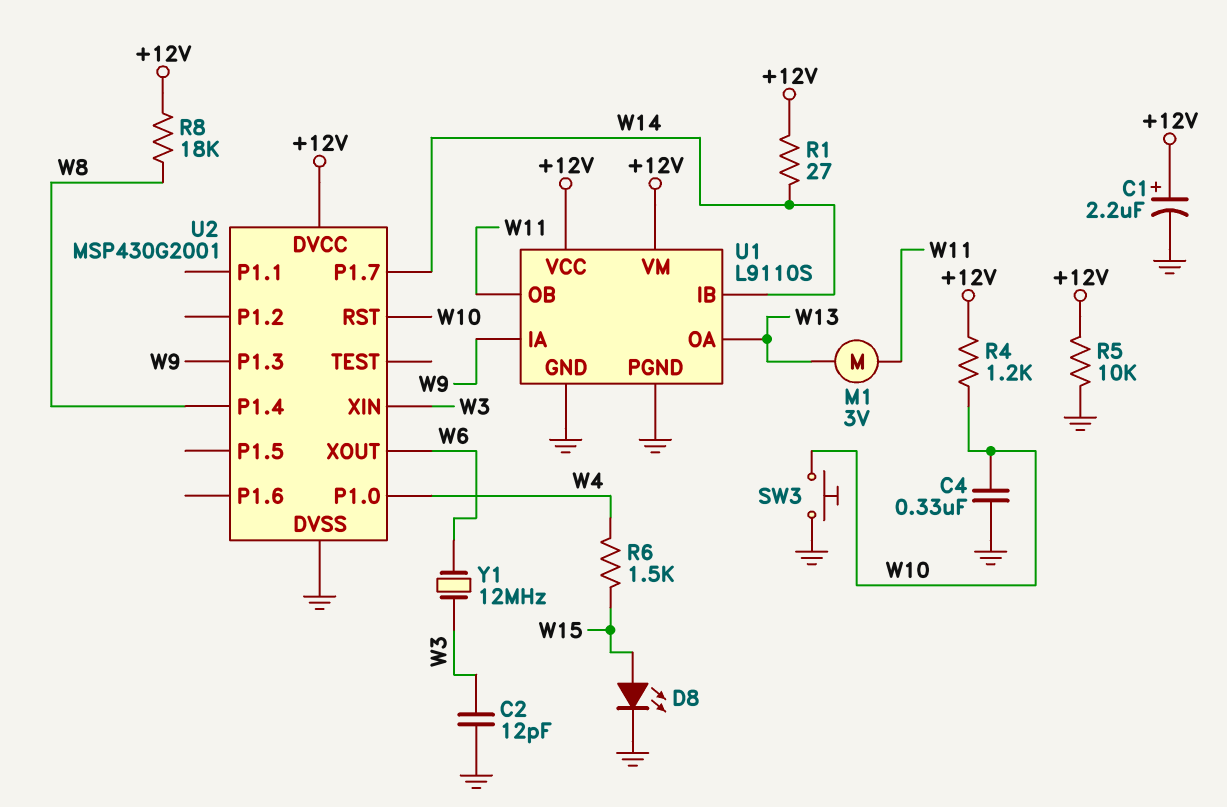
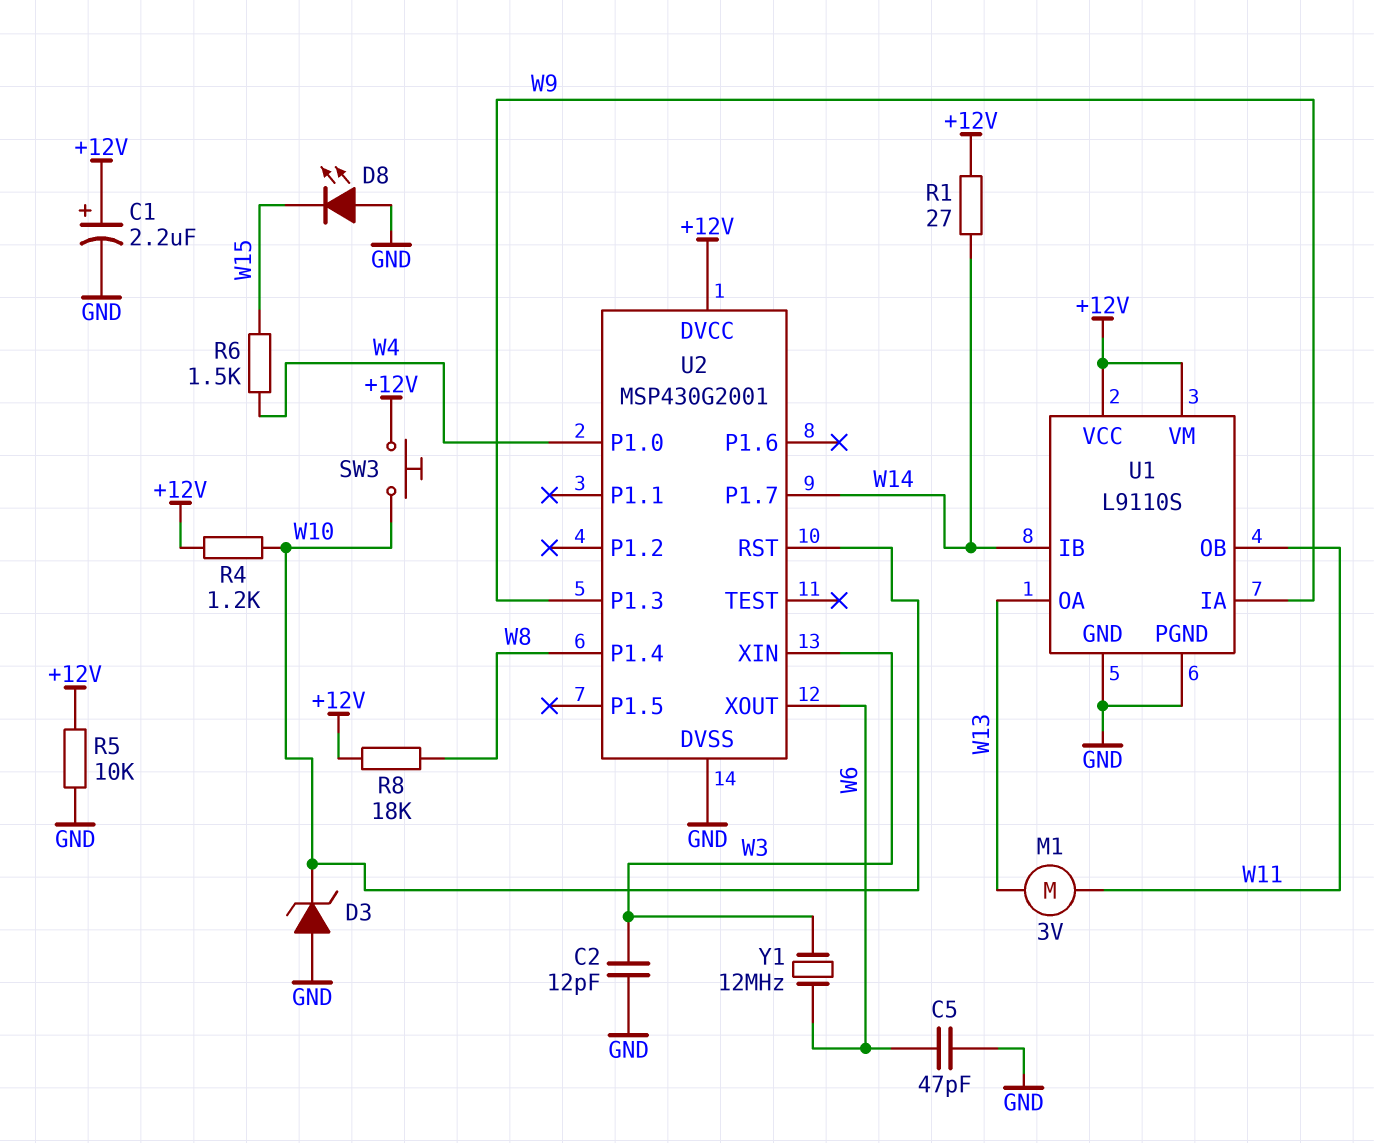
C4: 330nF (GND, W10) -> none
C5: none -> 47pF (GND, W6)
D3: none -> zener (A GND, K W10)
D8: LED (A W15, K GND) -> LED (A GND, K W15)
SW3: button (GND, W10) -> button (+12V, W10)

